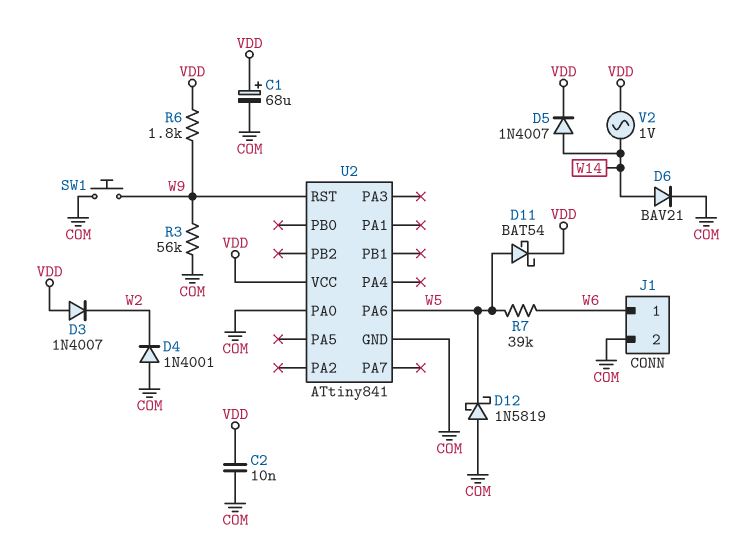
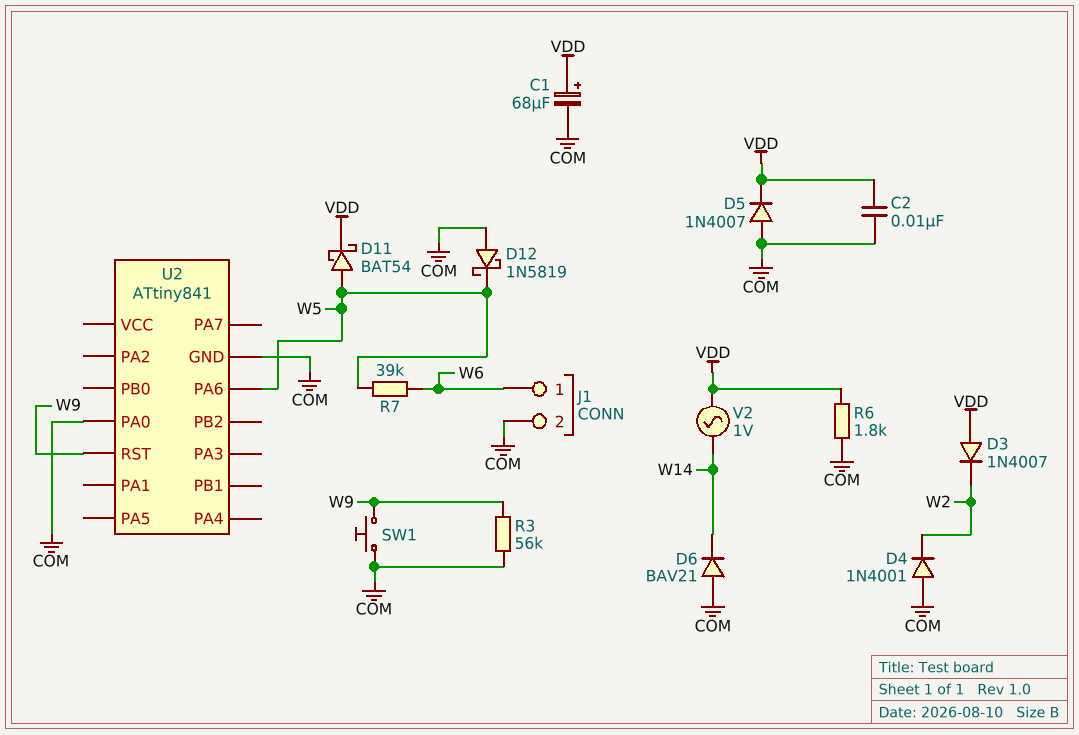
D5: diode 1N4007 (A W14, K VDD) -> diode 1N4007 (A COM, K VDD)
D6: diode BAV21 (A W14, K COM) -> diode BAV21 (A COM, K W14)
R6: 1.8k (VDD, W9) -> 1.8k (COM, VDD)
U2 pin VCC: VDD -> none

